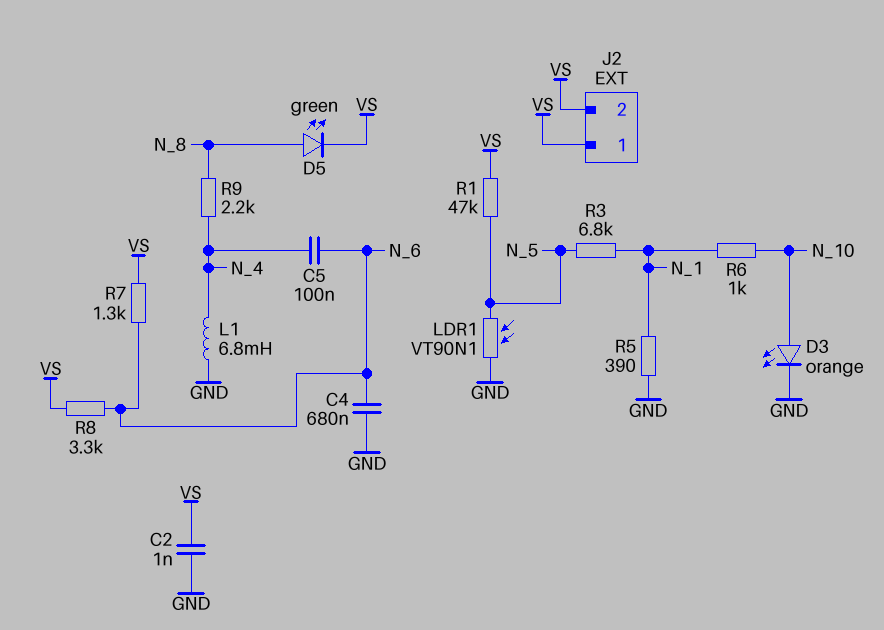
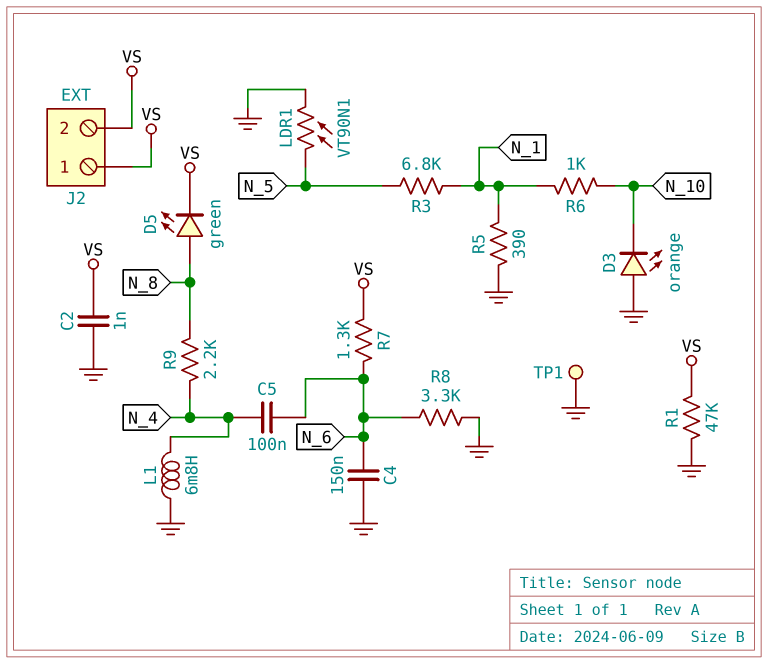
C4: 680nF (GND, N_6) -> 150nF (GND, N_6)
D3: LED orange (A N_10, K GND) -> LED orange (A GND, K N_10)
R1: 47k (N_5, VS) -> 47k (GND, VS)
R8: 3.3k (N_6, VS) -> 3.3k (GND, N_6)
TP1: none -> test point (GND)

